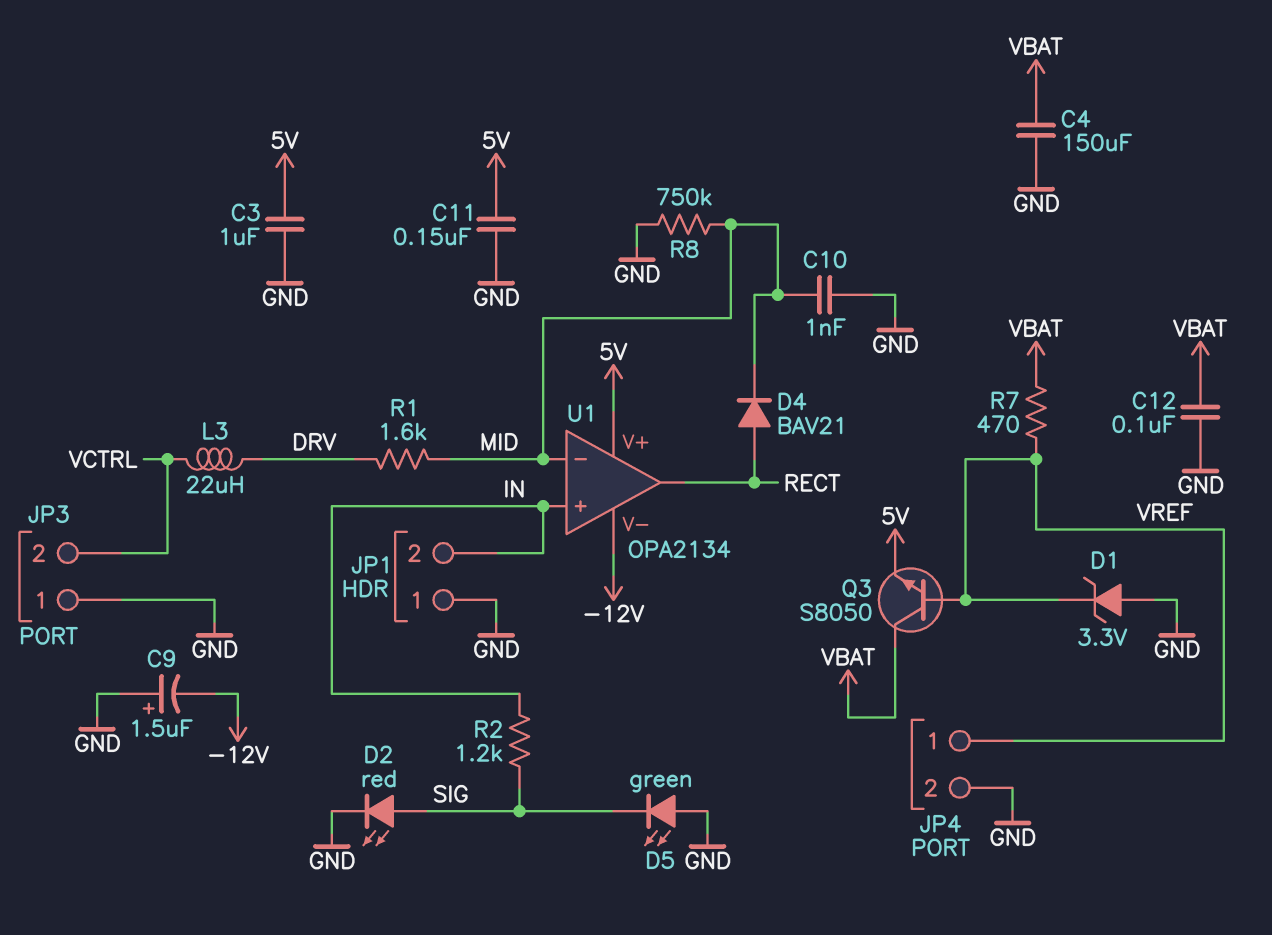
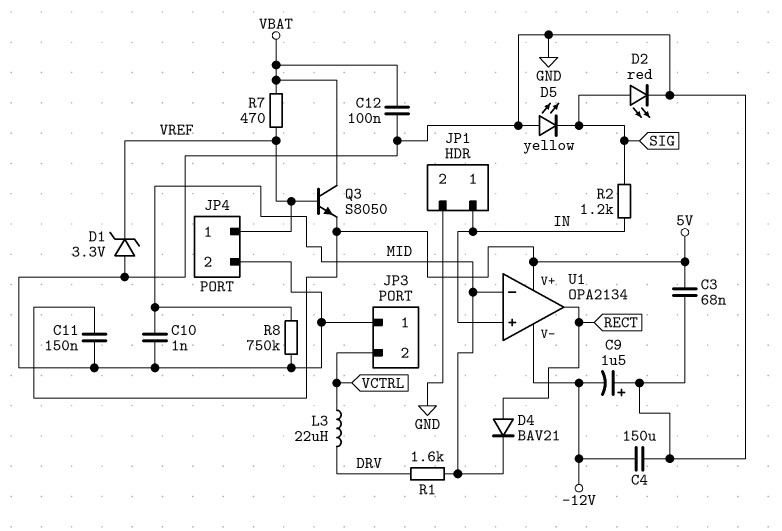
C3: 1uF (5V, GND) -> 68nF (5V, GND)
C4: 150uF (GND, VBAT) -> 150uF (-12V, GND)
D5: LED green (A GND, K SIG) -> LED yellow (A GND, K SIG)
JP1 pin 1: GND -> IN
JP1 pin 2: IN -> GND

